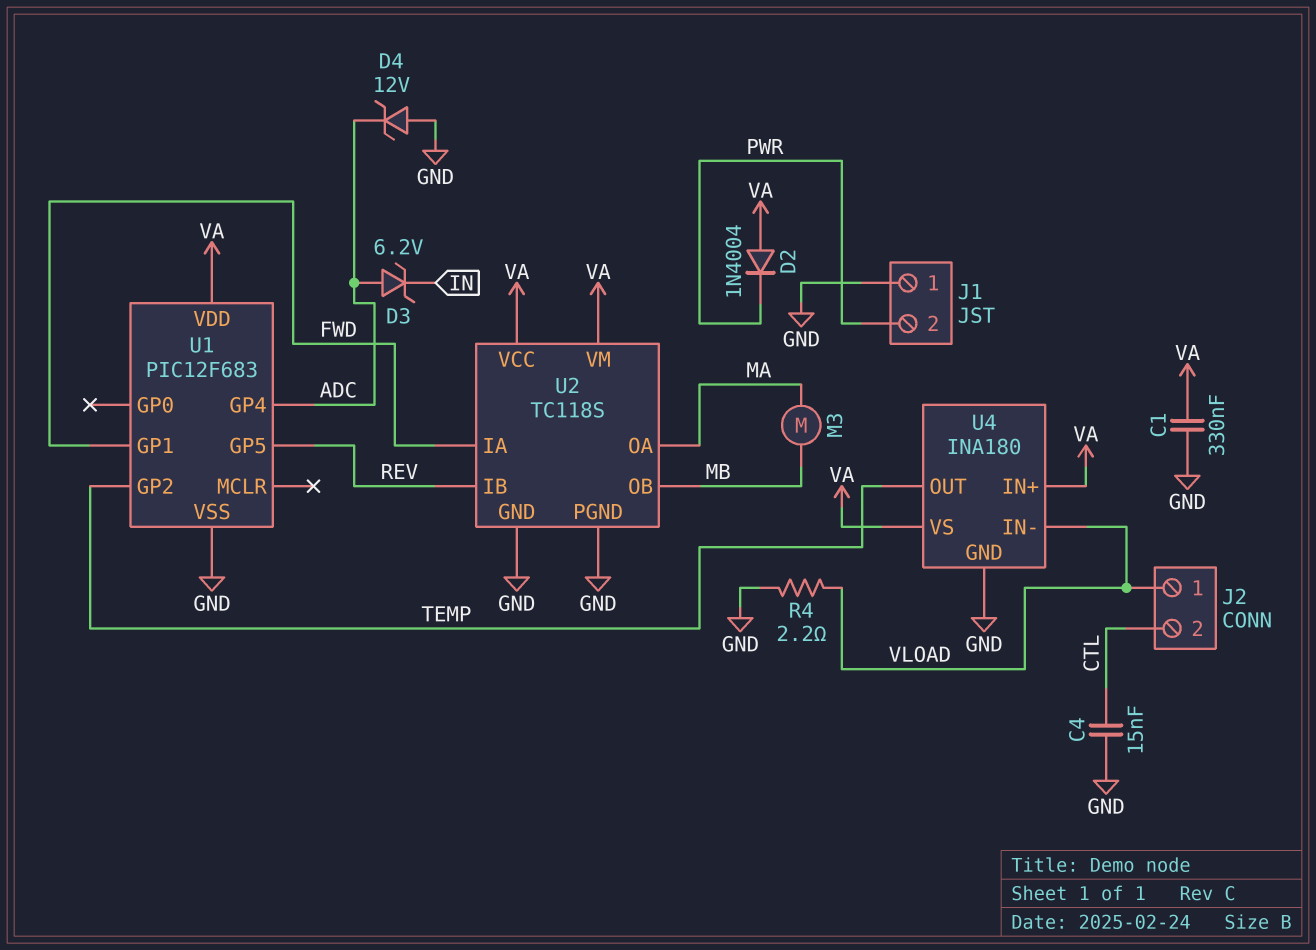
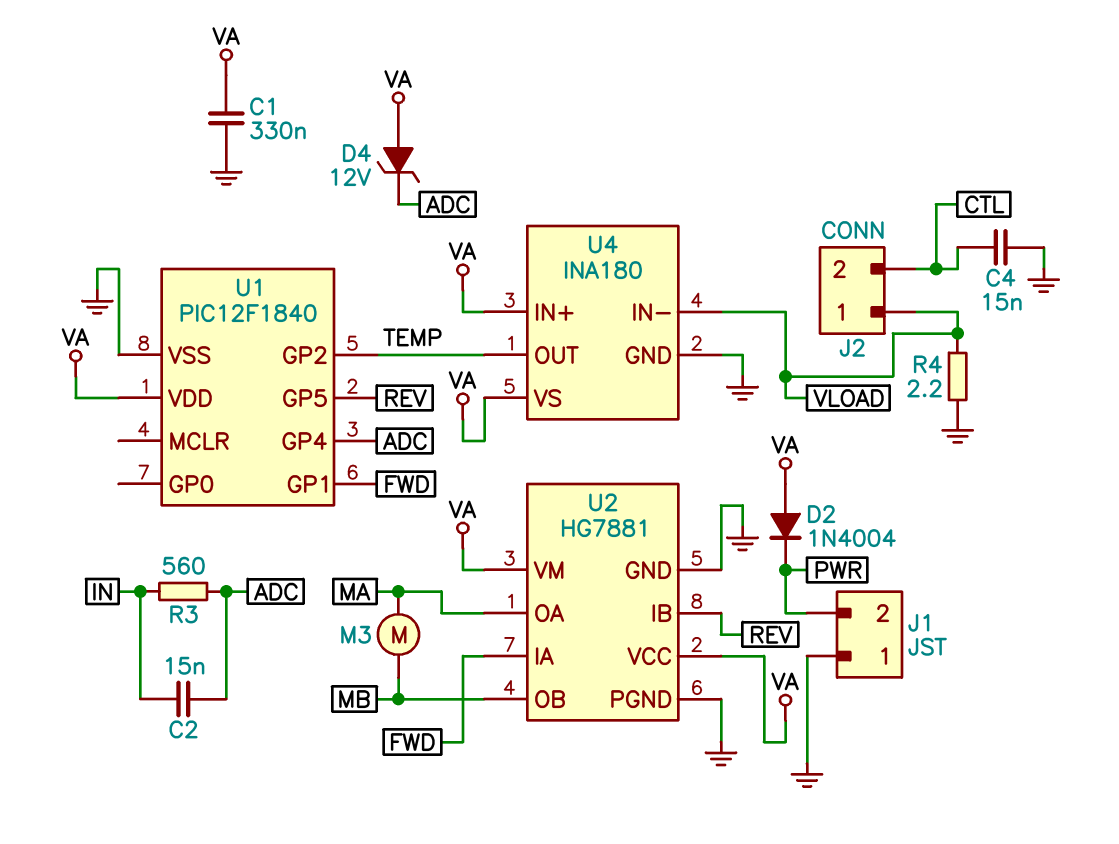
C2: none -> 15nF (ADC, IN)
D3: zener 6.2V (A ADC, K IN) -> none
D4: zener 12V (A GND, K ADC) -> zener 12V (A VA, K ADC)
R3: none -> 560 (ADC, IN)
U1: PIC12F683 -> PIC12F1840
U2: TC118S -> HG7881

